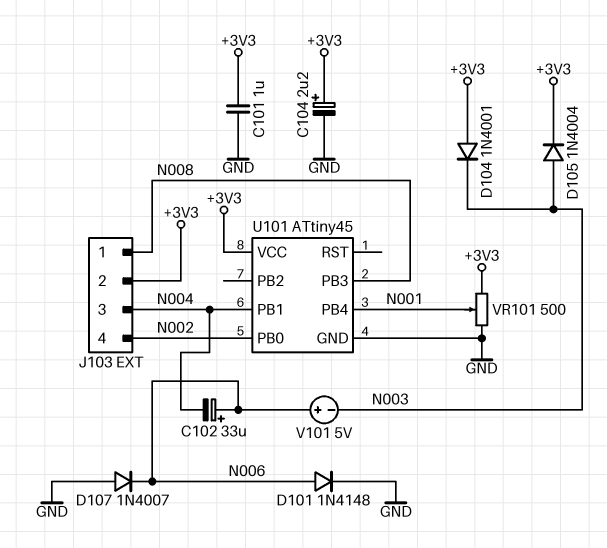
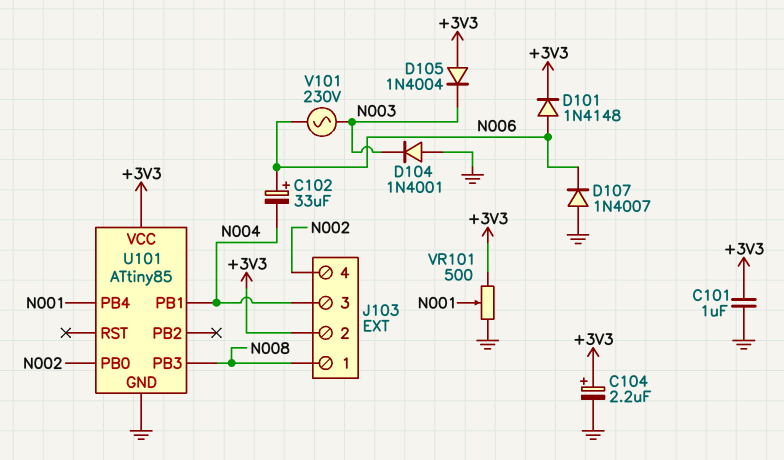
D101: diode 1N4148 (A N006, K GND) -> diode 1N4148 (A N006, K +3V3)
D104: diode 1N4001 (A +3V3, K N003) -> diode 1N4001 (A GND, K N003)
D105: diode 1N4004 (A N003, K +3V3) -> diode 1N4004 (A +3V3, K N003)
U101: ATtiny45 -> ATtiny85
V101: 5V (plus N006, minus N003) -> AC 230V (N003, N006)

